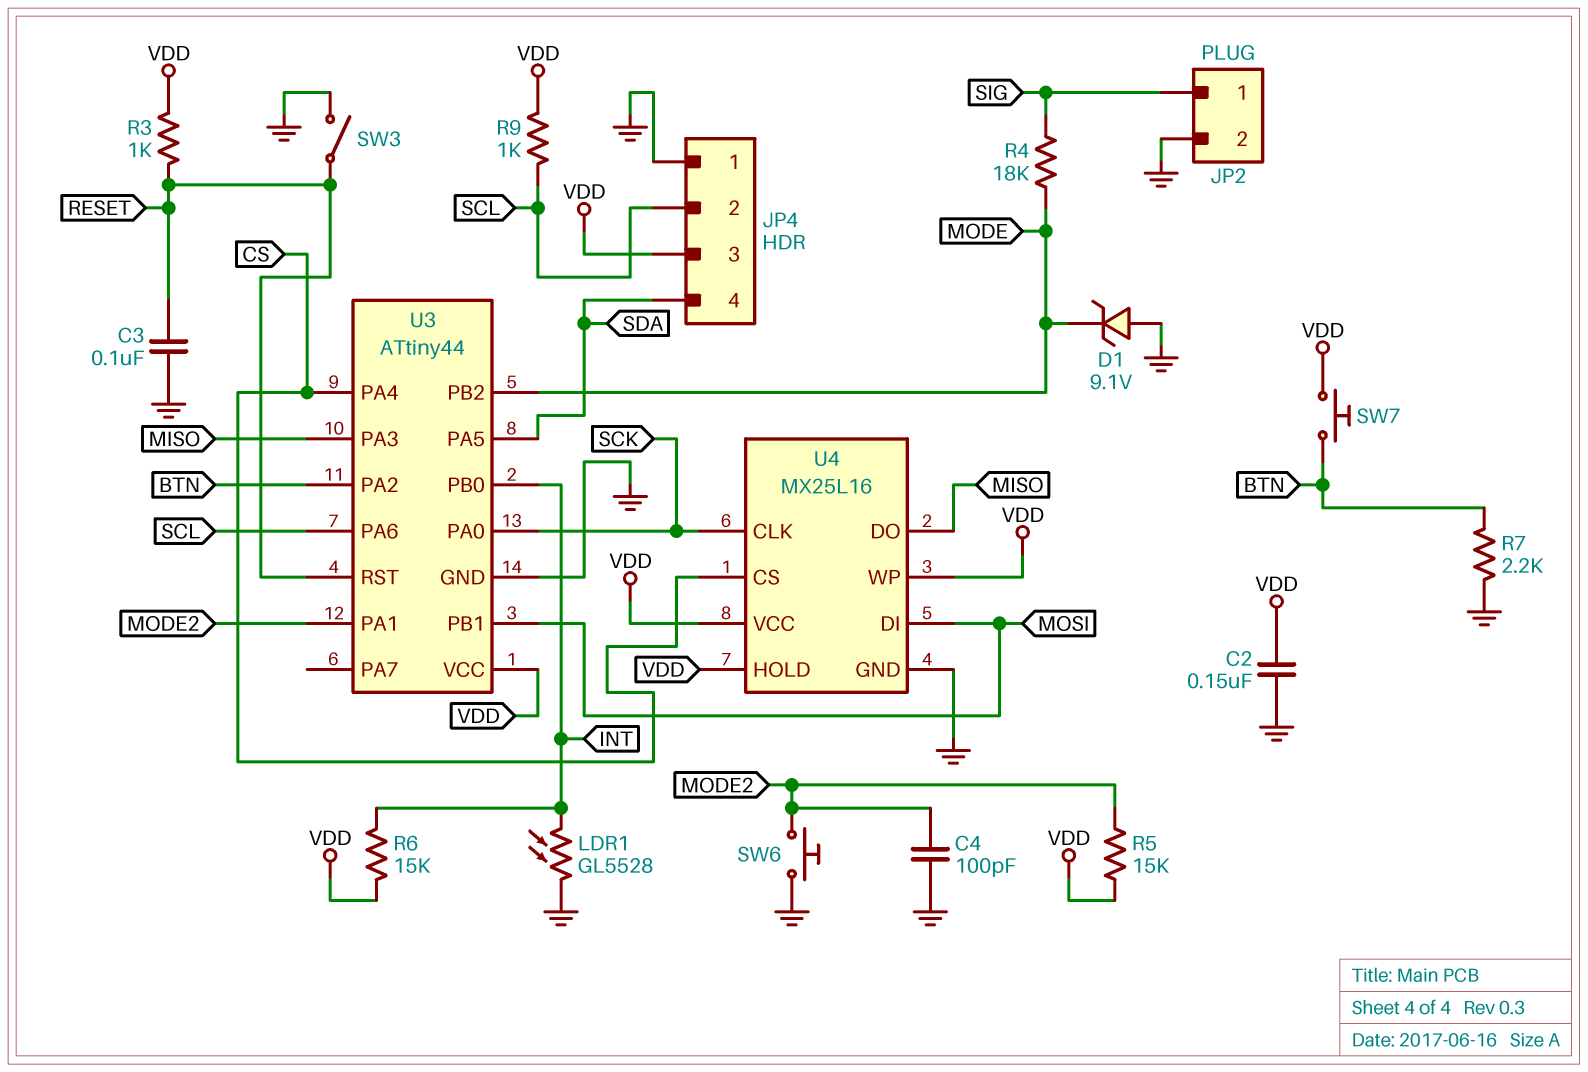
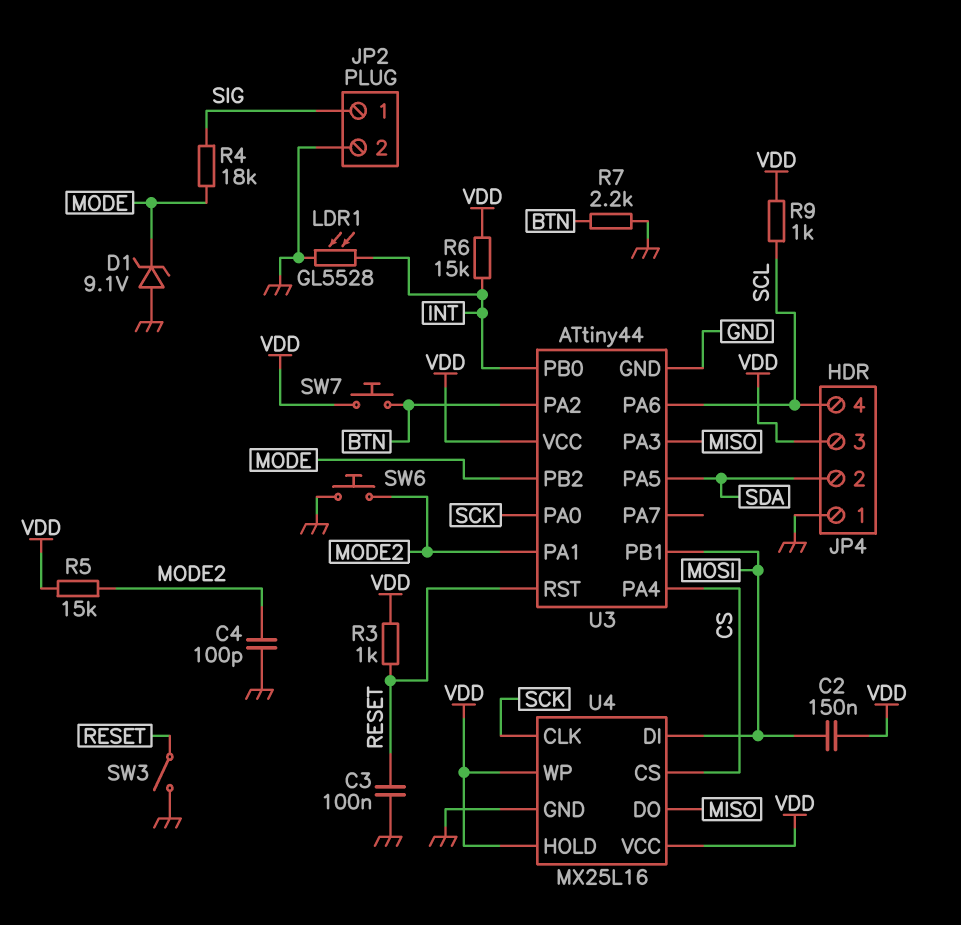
C2: 150nF (GND, VDD) -> 150nF (MOSI, VDD)
JP4 pin 2: SCL -> SDA
JP4 pin 4: SDA -> SCL

